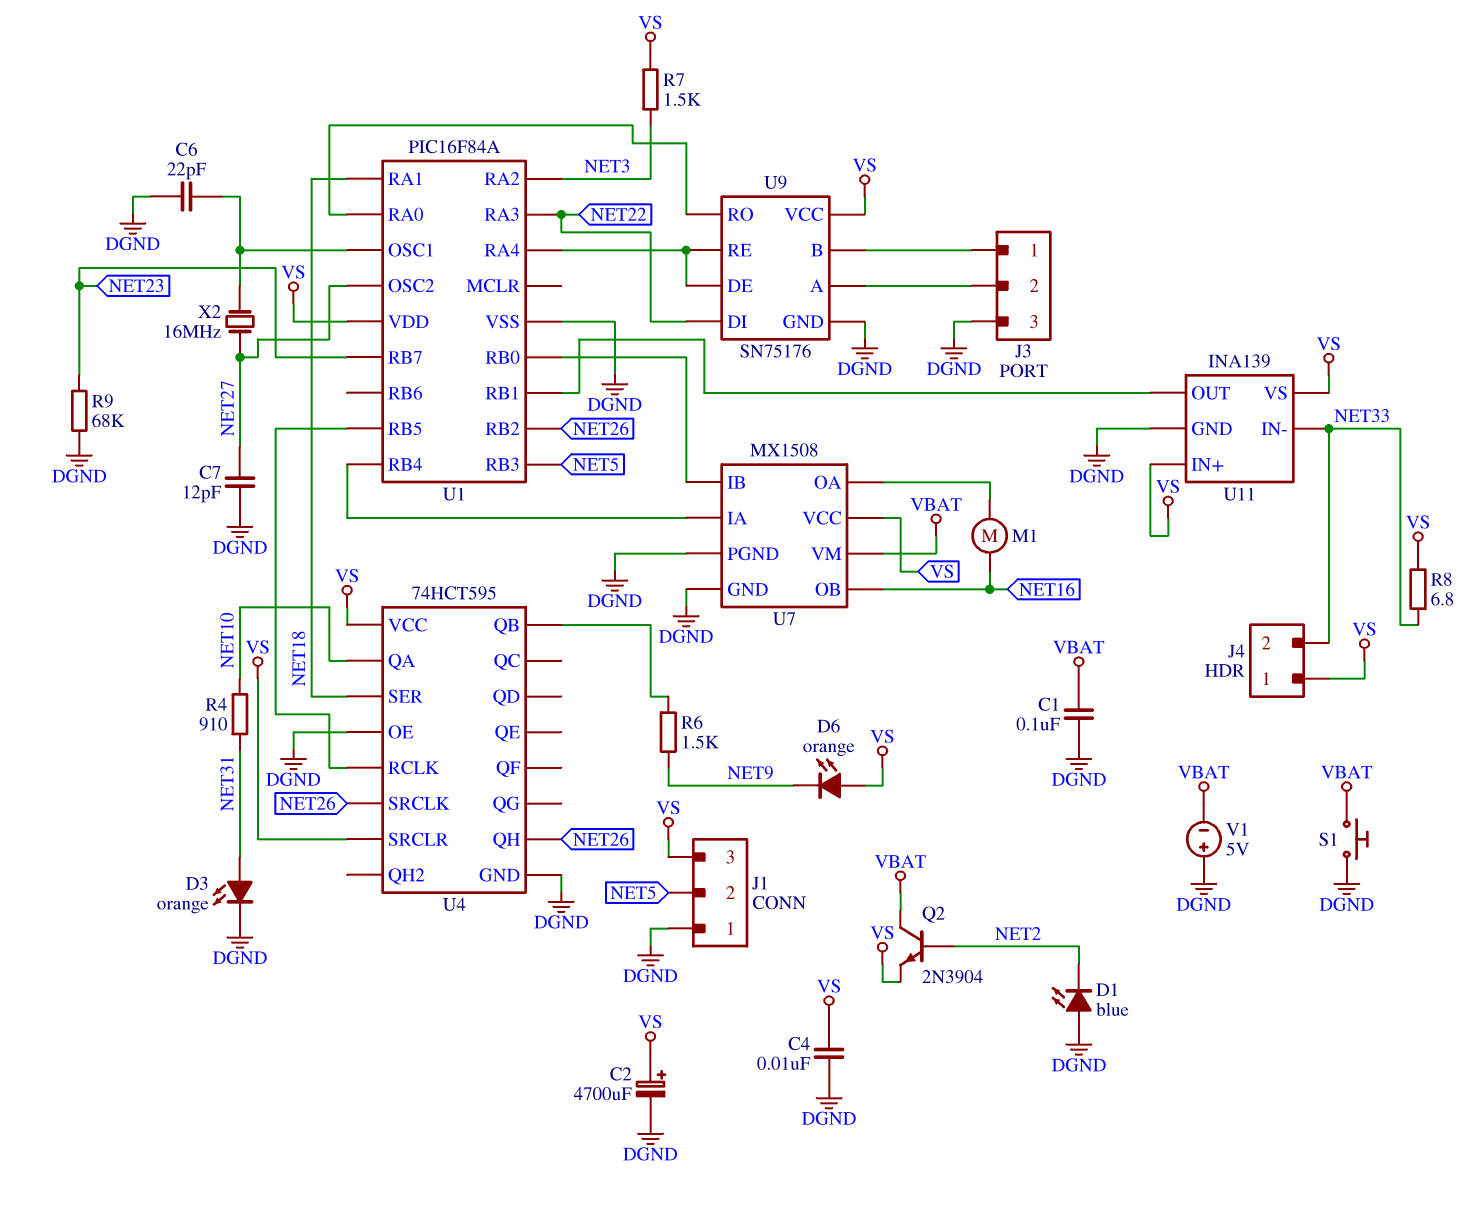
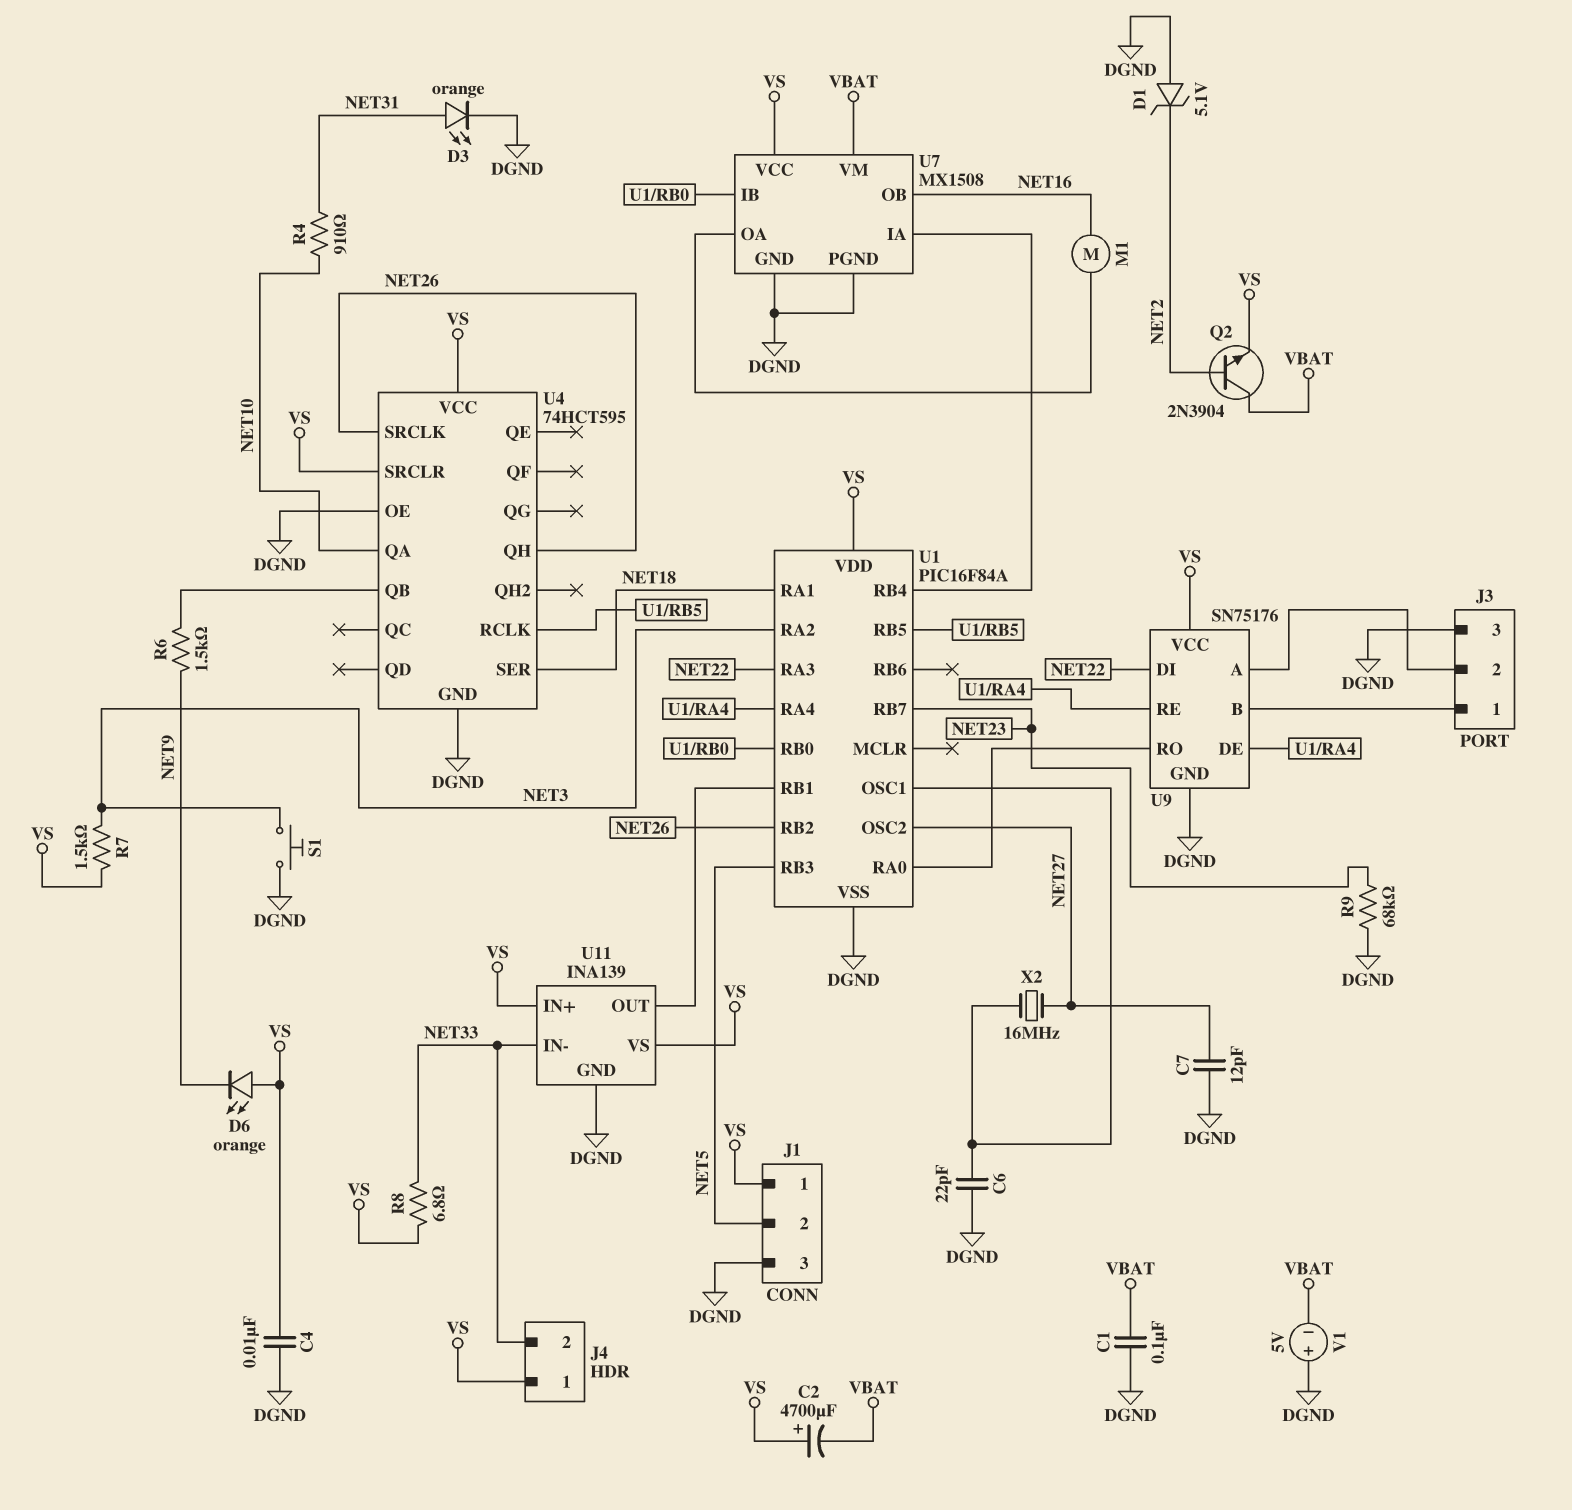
C2: 4700uF (plus VS, minus DGND) -> 4700uF (plus VS, minus VBAT)
D1: LED blue (A DGND, K NET2) -> zener 5.1V (A DGND, K NET2)
J1 pin 1: DGND -> VS
J1 pin 3: VS -> DGND
S1: button (DGND, VBAT) -> button (DGND, NET3)

